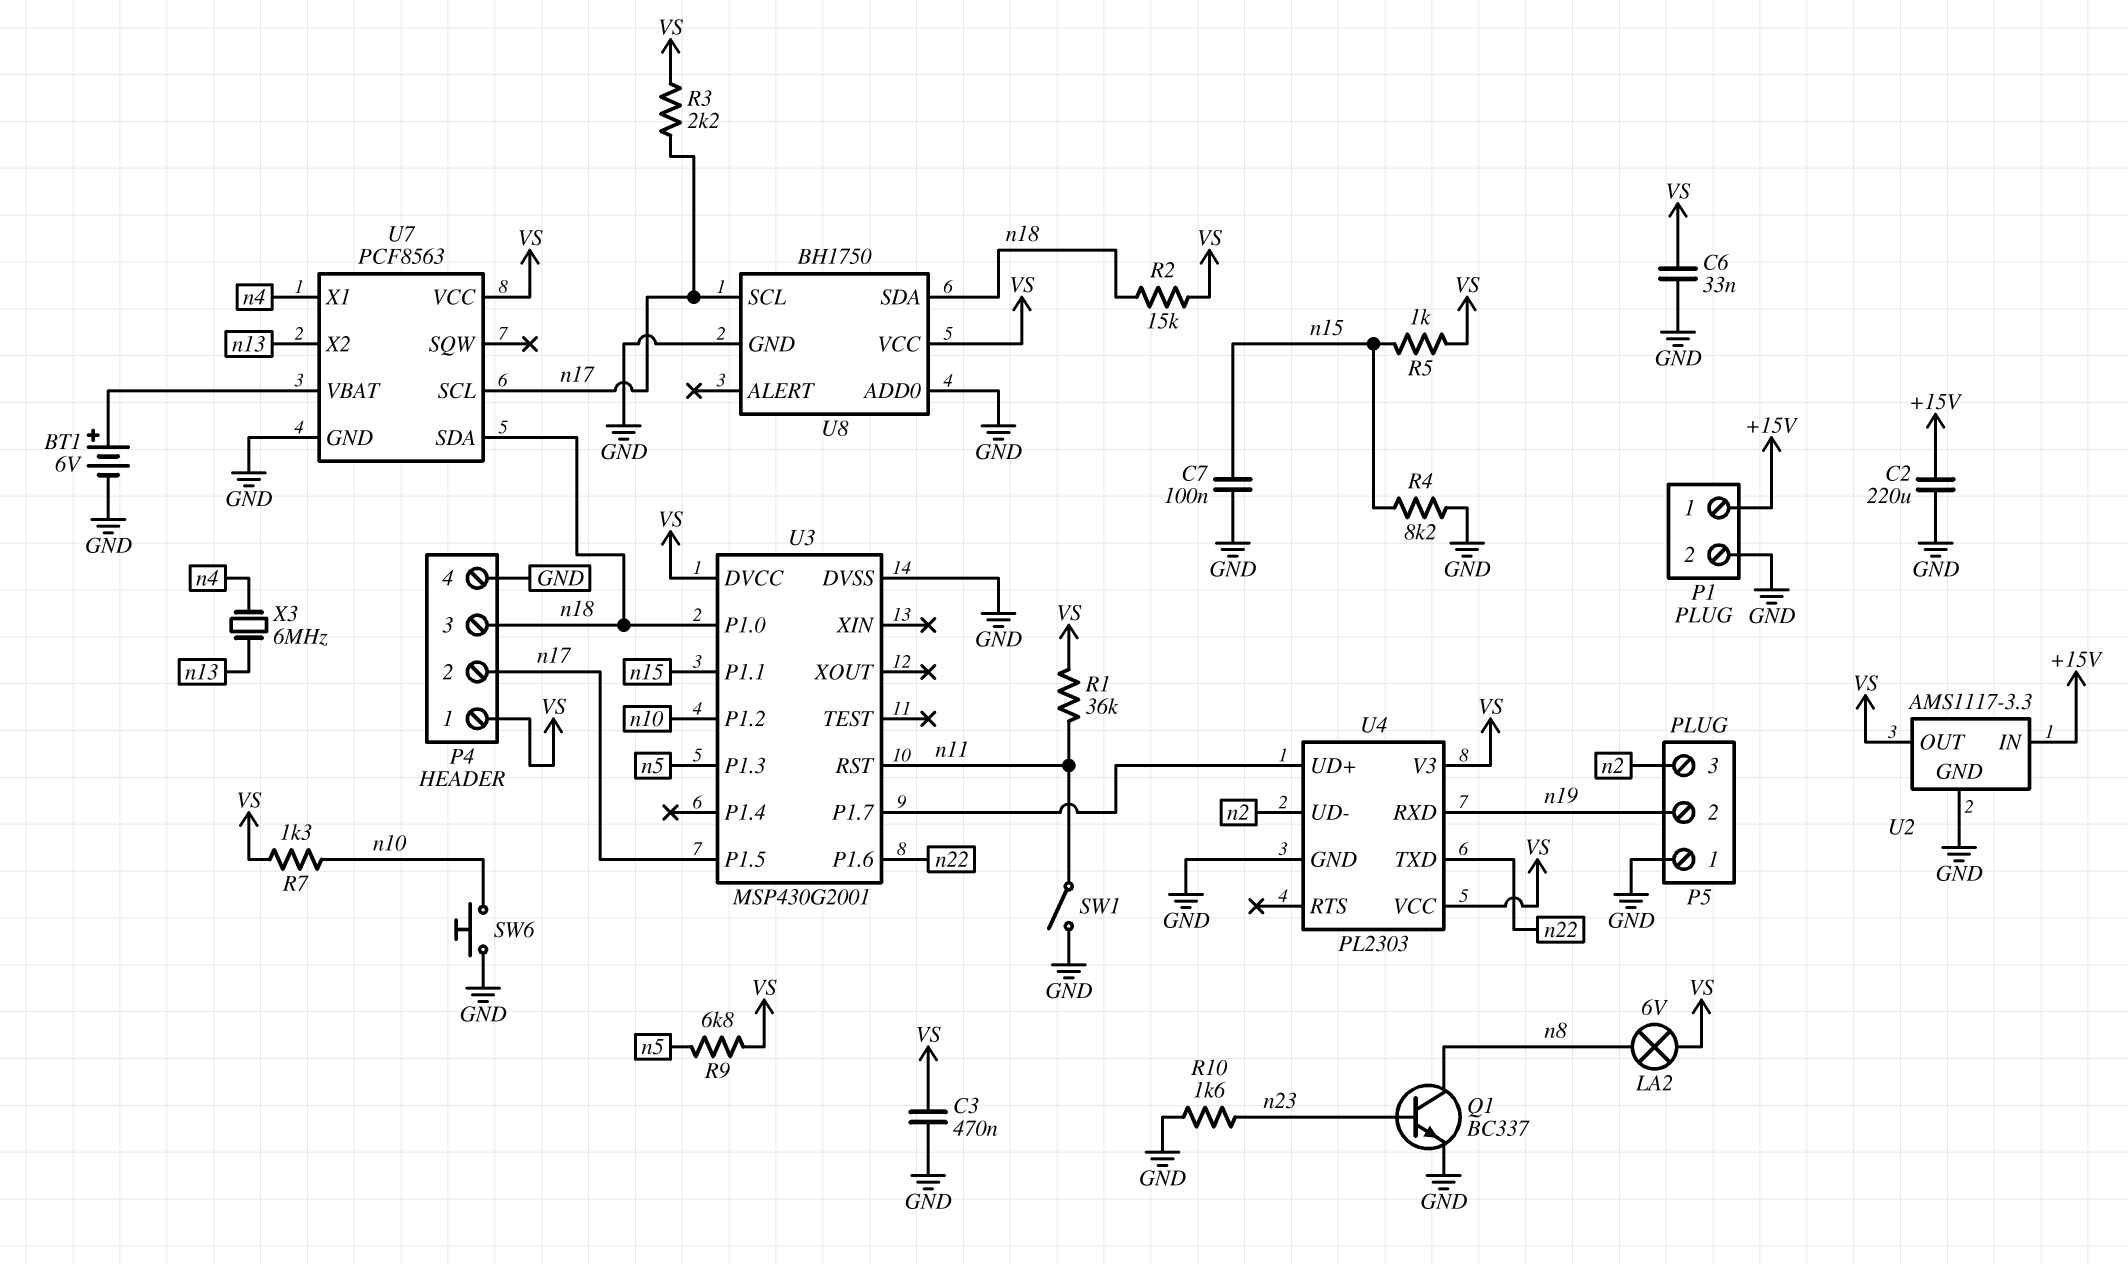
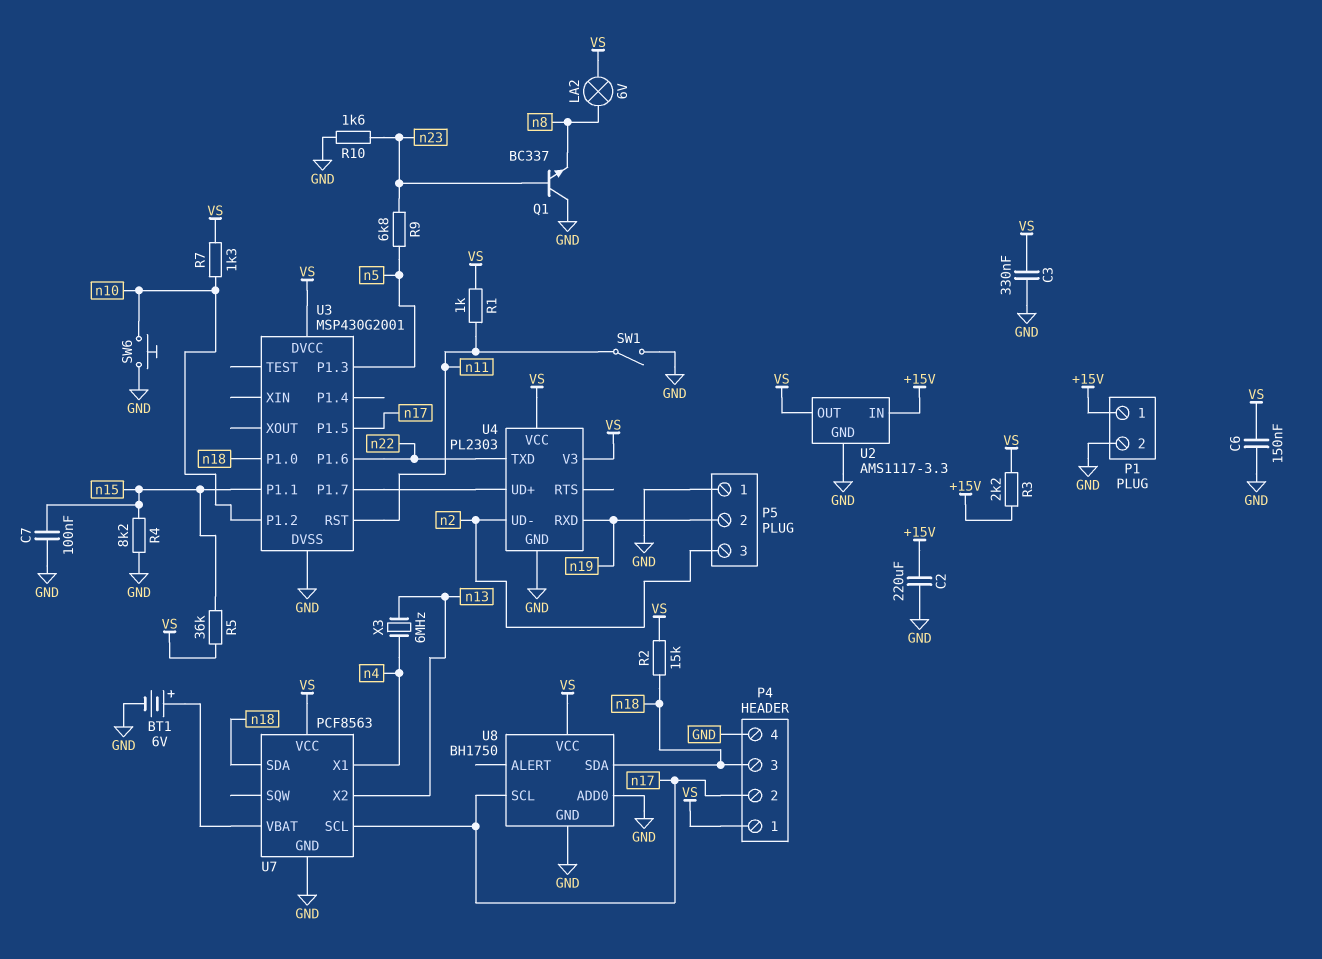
C3: 470nF (GND, VS) -> 330nF (GND, VS)
C6: 33nF (GND, VS) -> 150nF (GND, VS)
Q1: NPN BC337 (B n23, C n8, E GND) -> NPN BC337 (B n23, C GND, E n8)
R1: 36k (VS, n11) -> 1k (VS, n11)
R3: 2.2k (VS, n17) -> 2.2k (+15V, VS)
R5: 1k (VS, n15) -> 36k (VS, n15)
R9: 6.8k (VS, n5) -> 6.8k (n5, n23)

